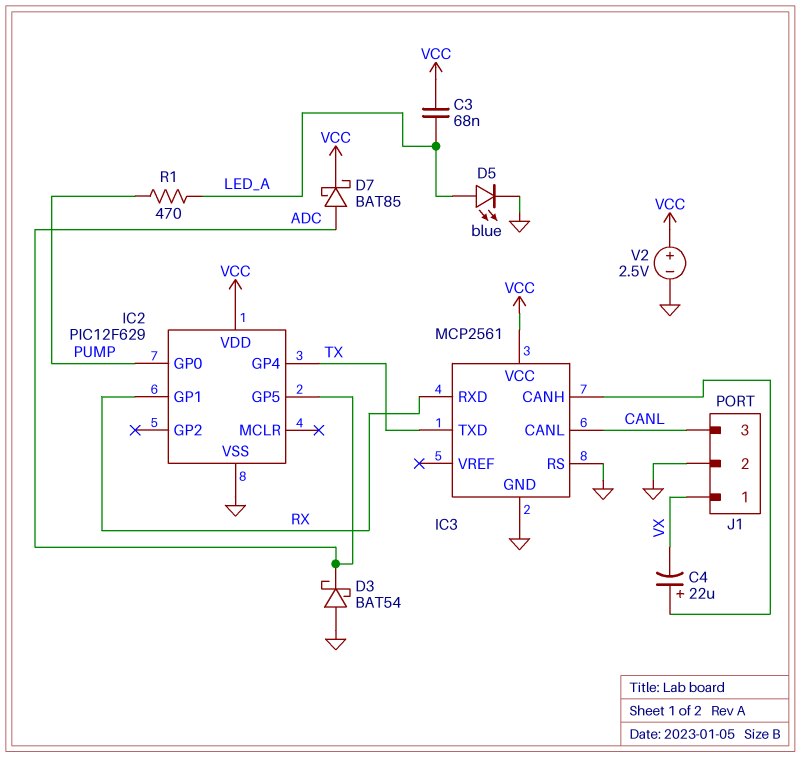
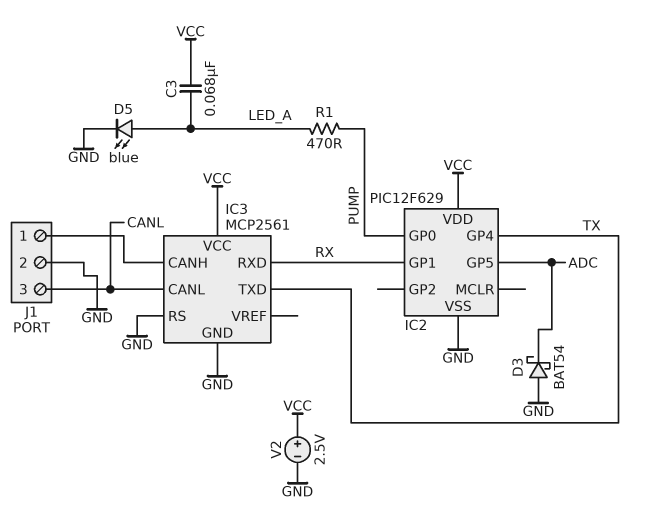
C4: 22uF (plus IC3/CANH, minus VX) -> none
D7: schottky BAT85 (A ADC, K VCC) -> none
J1 pin 1: VX -> IC3/CANH

